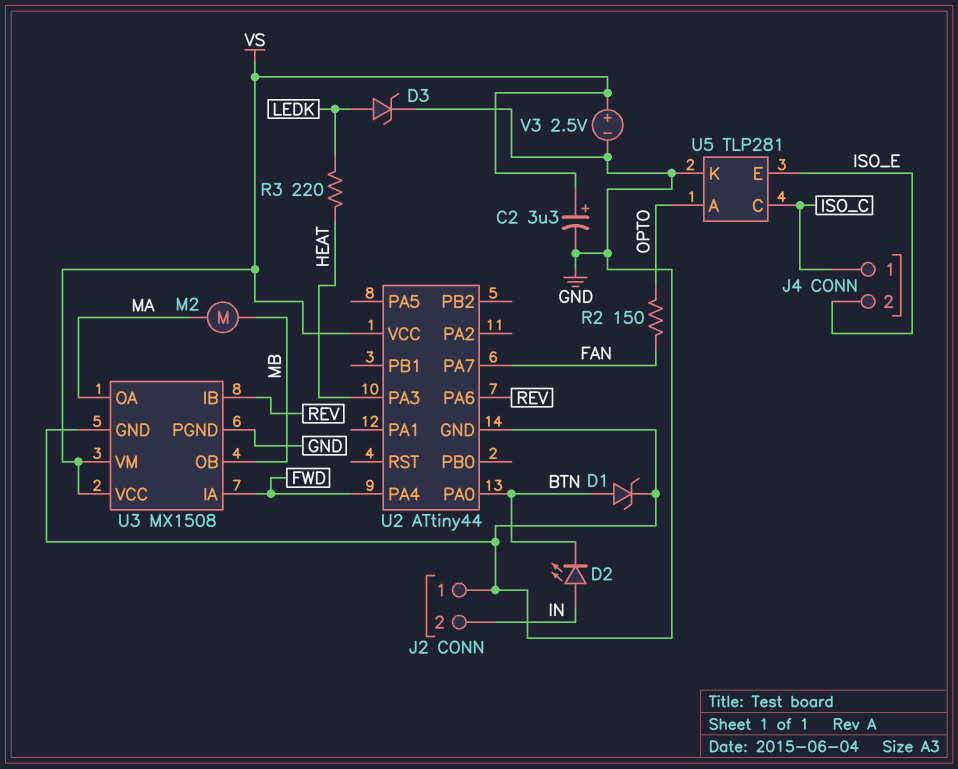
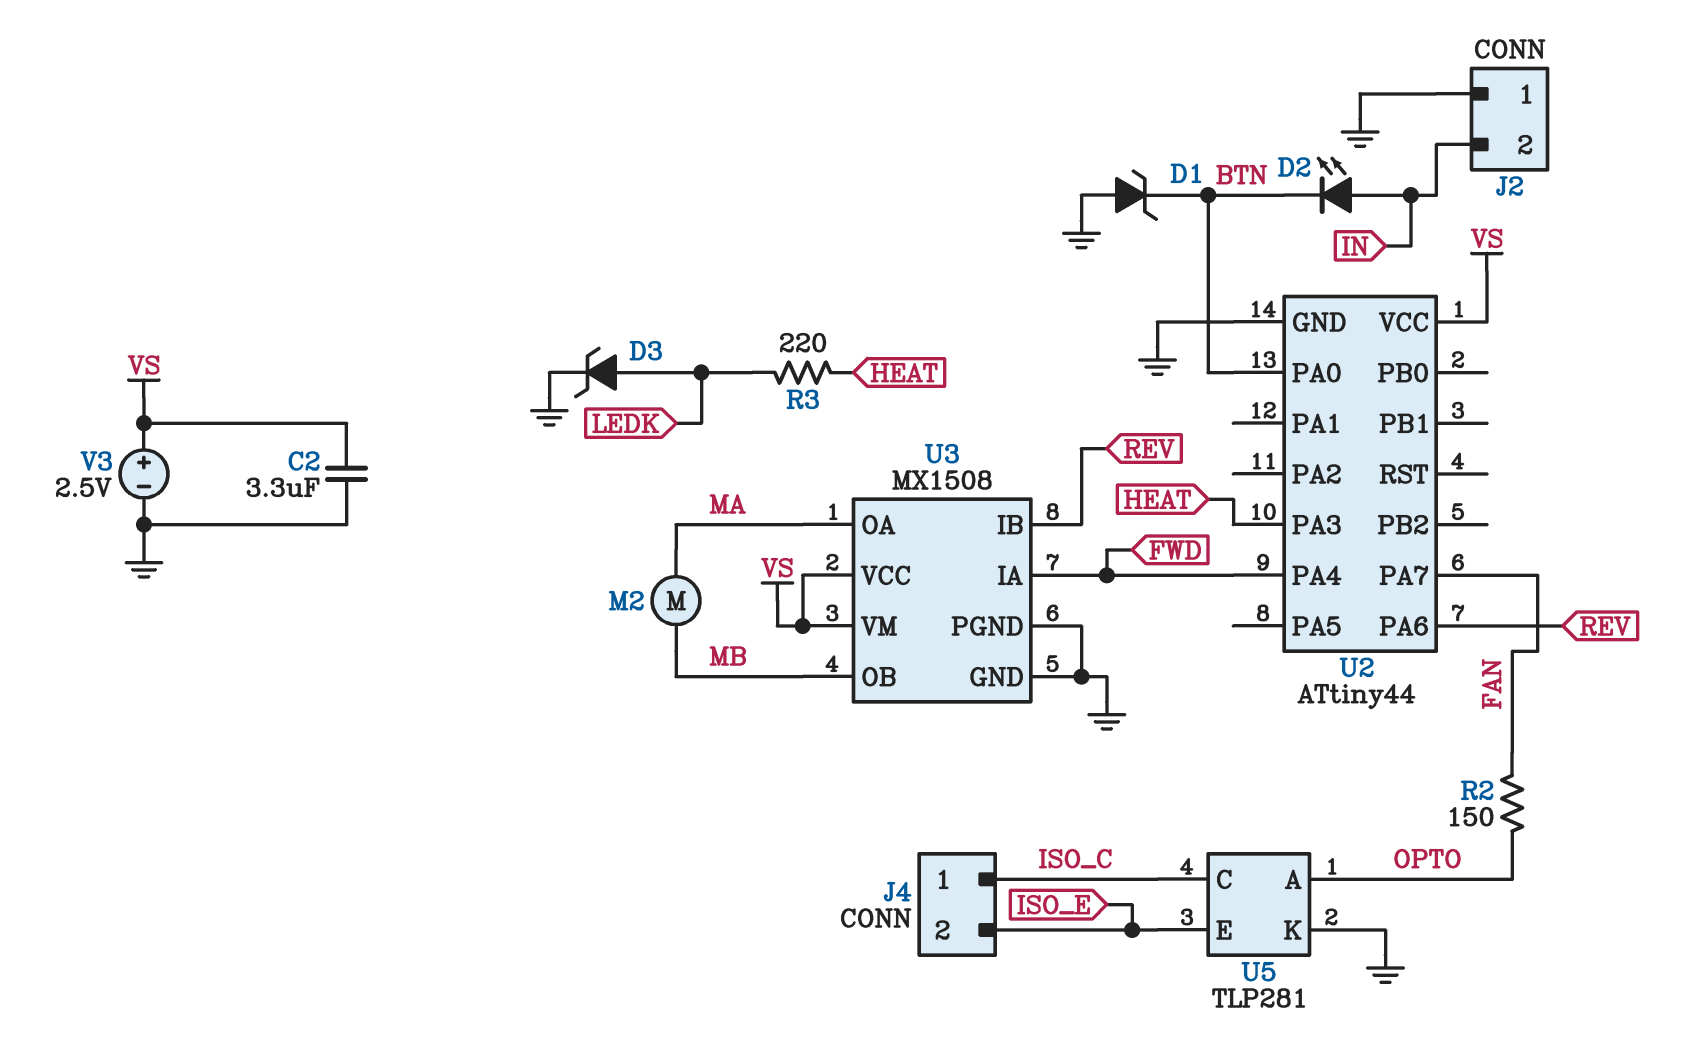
C2: 3.3uF (plus VS, minus GND) -> 3.3uF (GND, VS)
D1: zener (A BTN, K GND) -> zener (A GND, K BTN)

